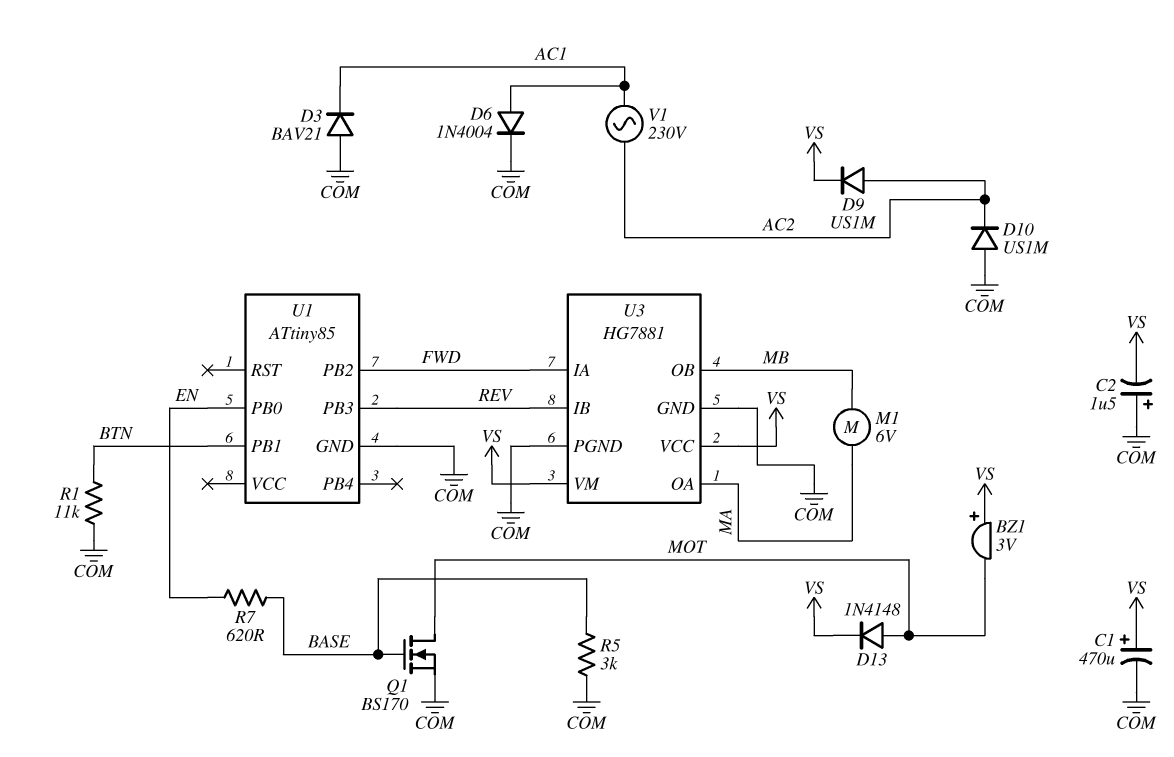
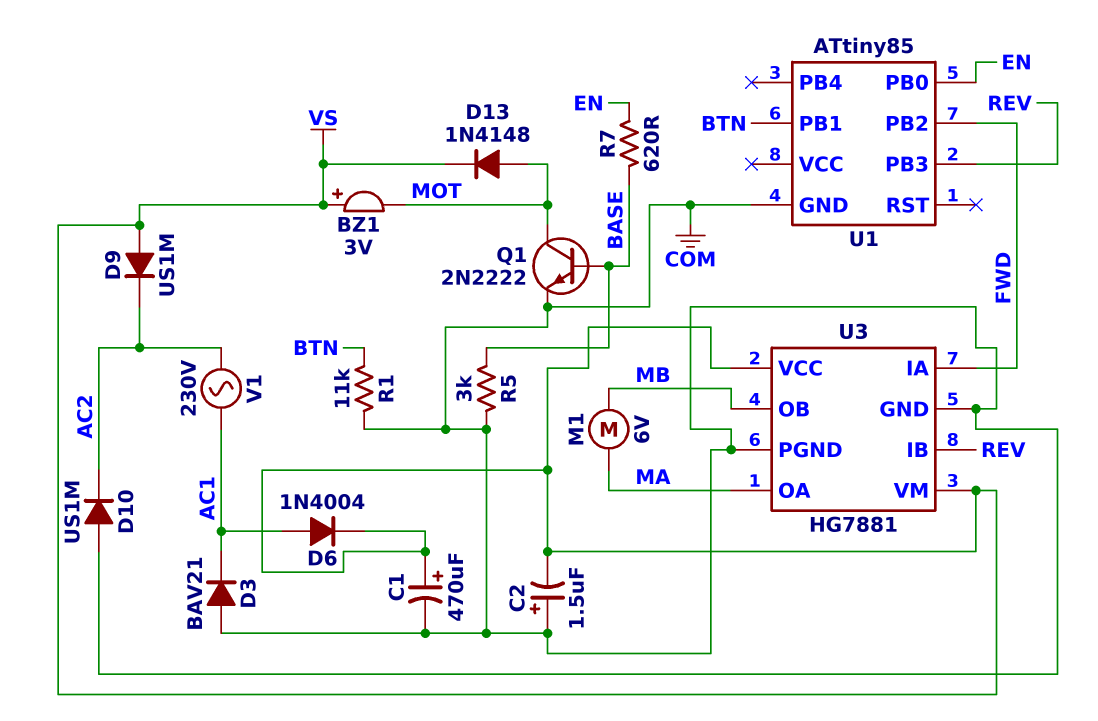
D6: diode 1N4004 (A AC1, K COM) -> diode 1N4004 (A AC1, K VS)
D9: diode US1M (A AC2, K VS) -> diode US1M (A VS, K AC2)
Q1: NMOS BS170 (G BASE, D MOT, S COM) -> NPN 2N2222 (B BASE, C MOT, E COM)

